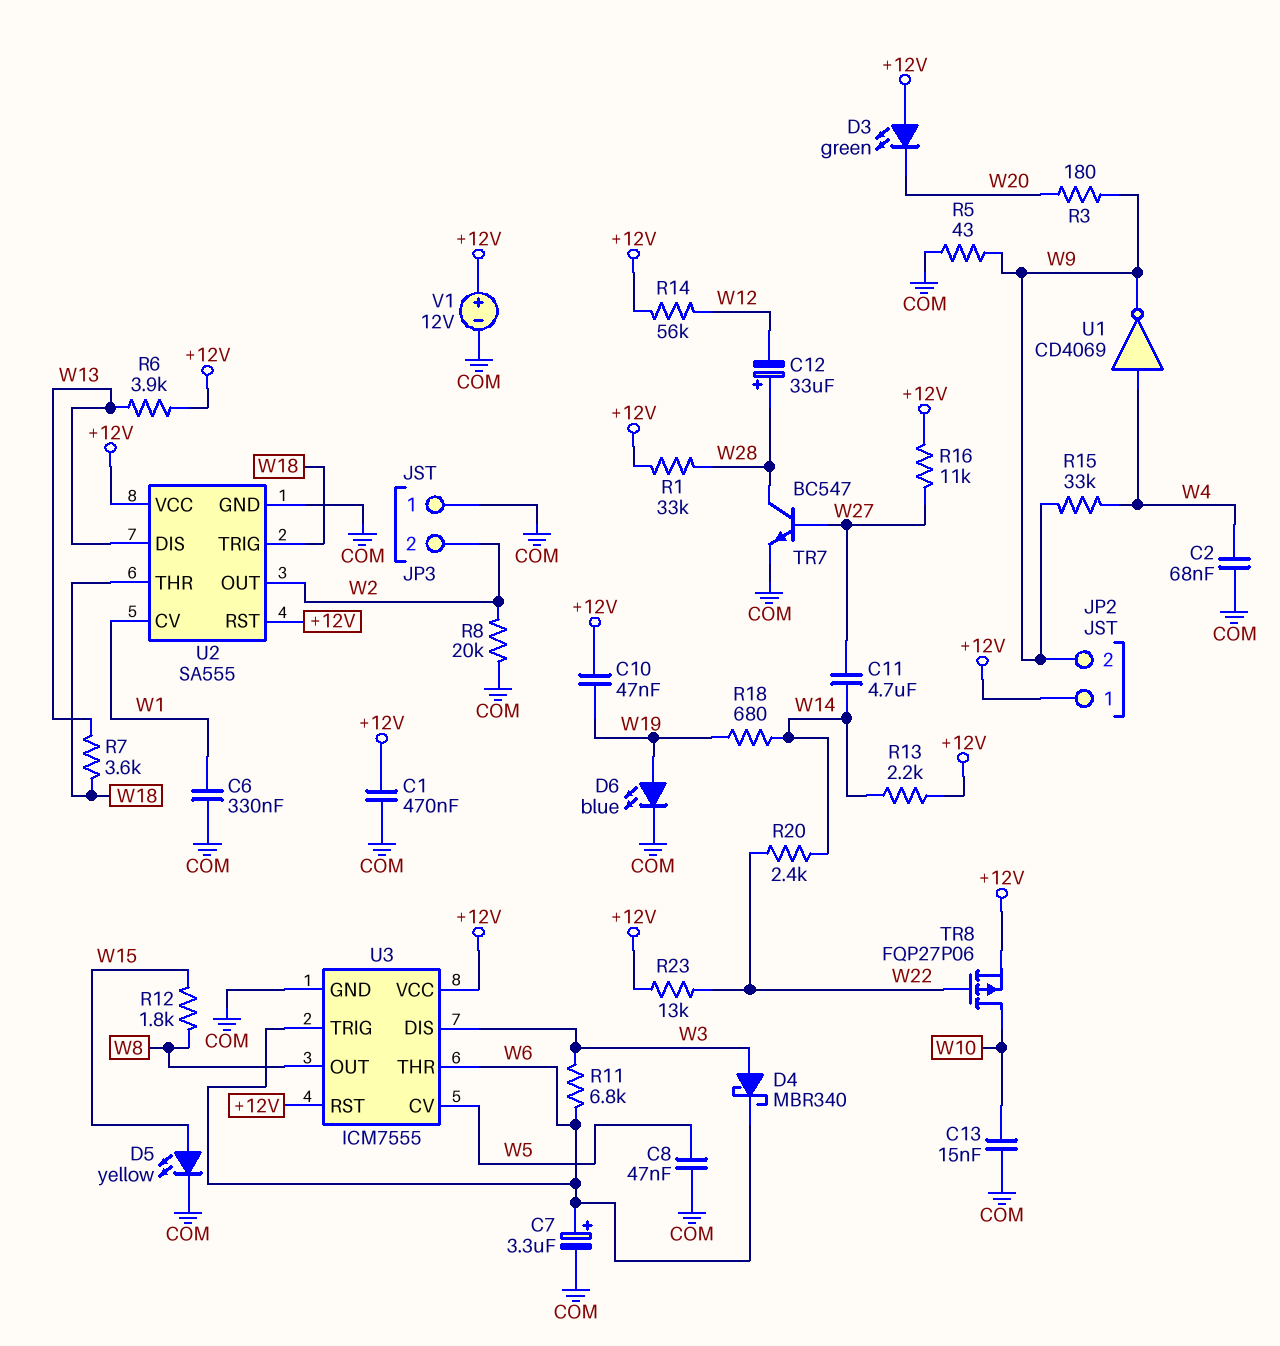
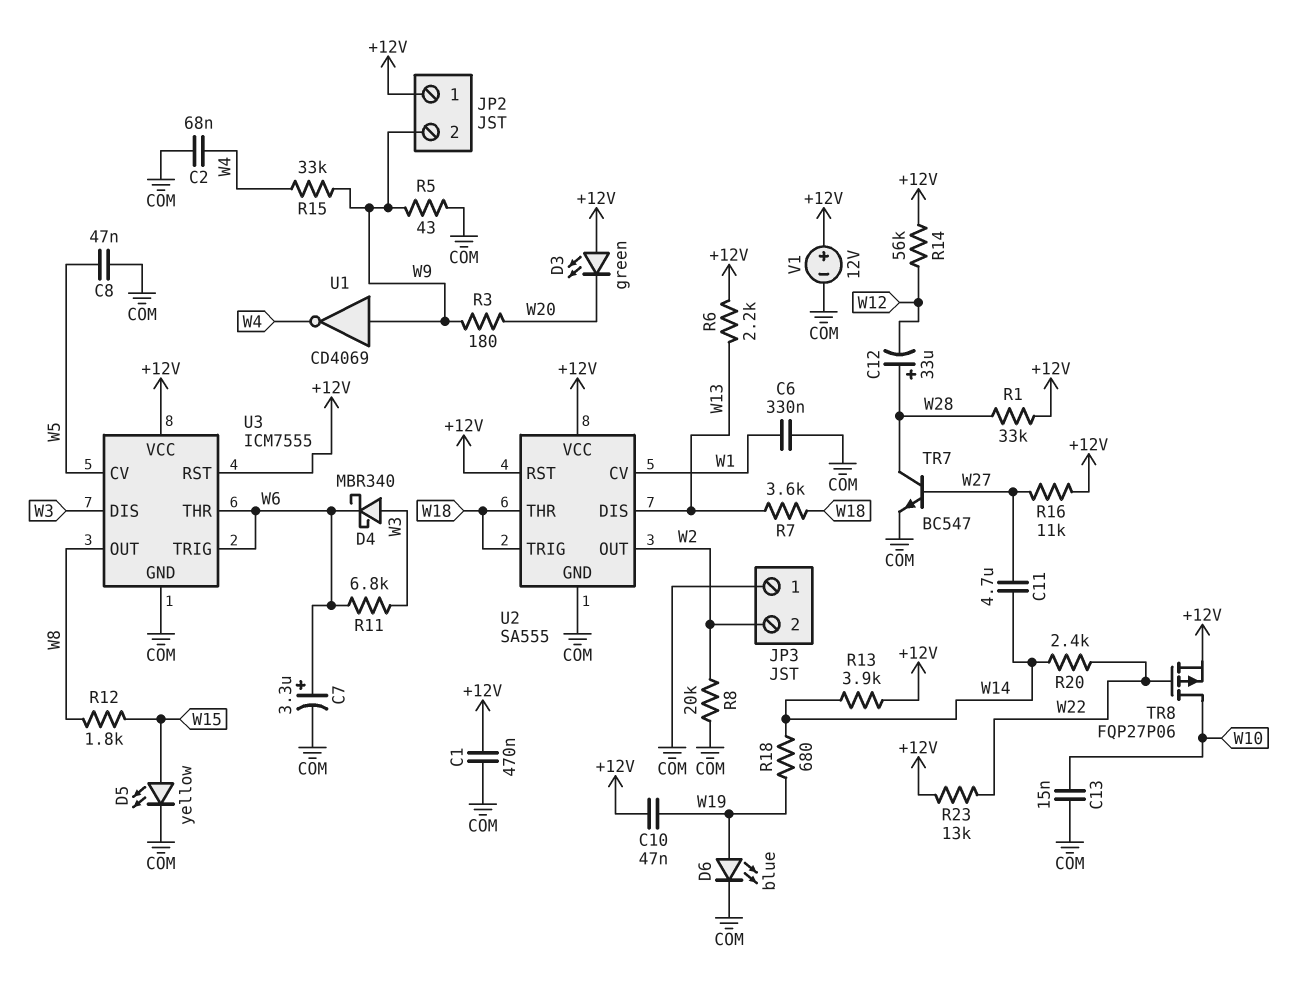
R6: 3.9k (+12V, W13) -> 2.2k (+12V, W13)
R13: 2.2k (+12V, W14) -> 3.9k (+12V, W14)
U1: NOT CD4069 (in W4, out W9) -> NOT CD4069 (in W9, out W4)

